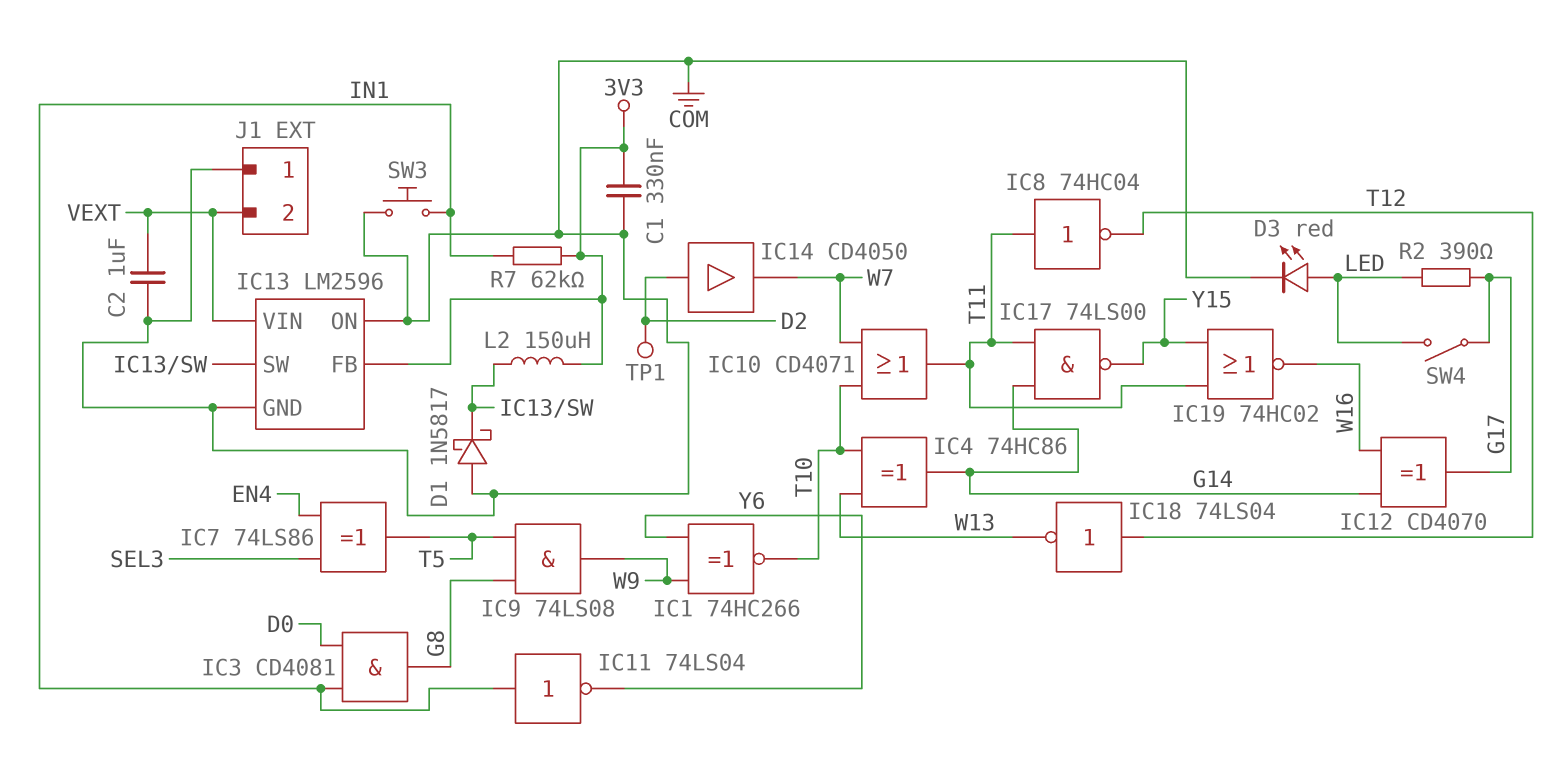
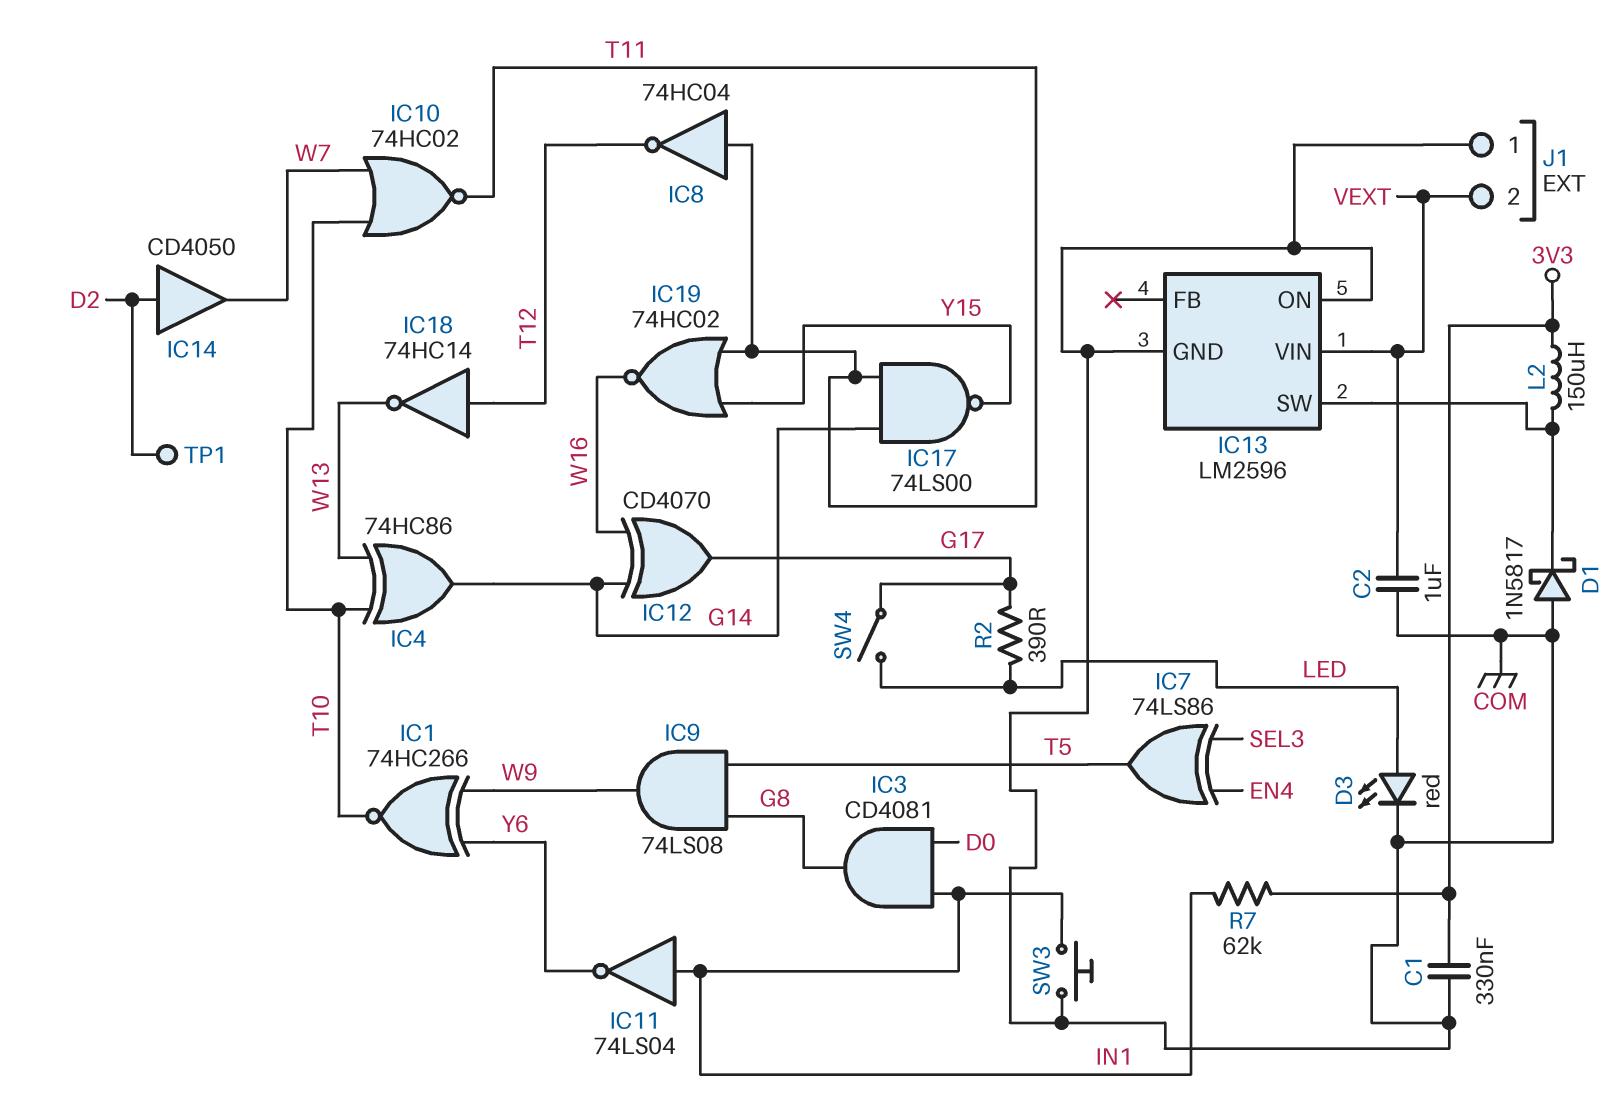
IC10: OR CD4071 (in T10, in W7, out T11) -> NOR 74HC02 (in T10, in W7, out T11)
IC13 pin FB: 3V3 -> none
IC18: NOT 74LS04 (in T12, out W13) -> NOT 74HC14 (in T12, out W13)

